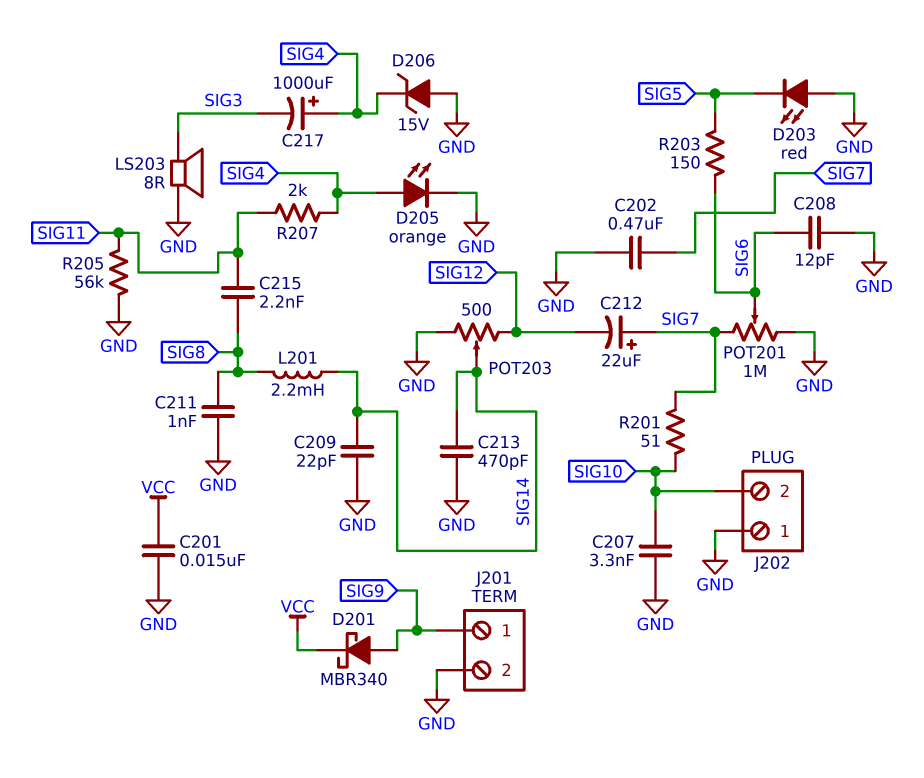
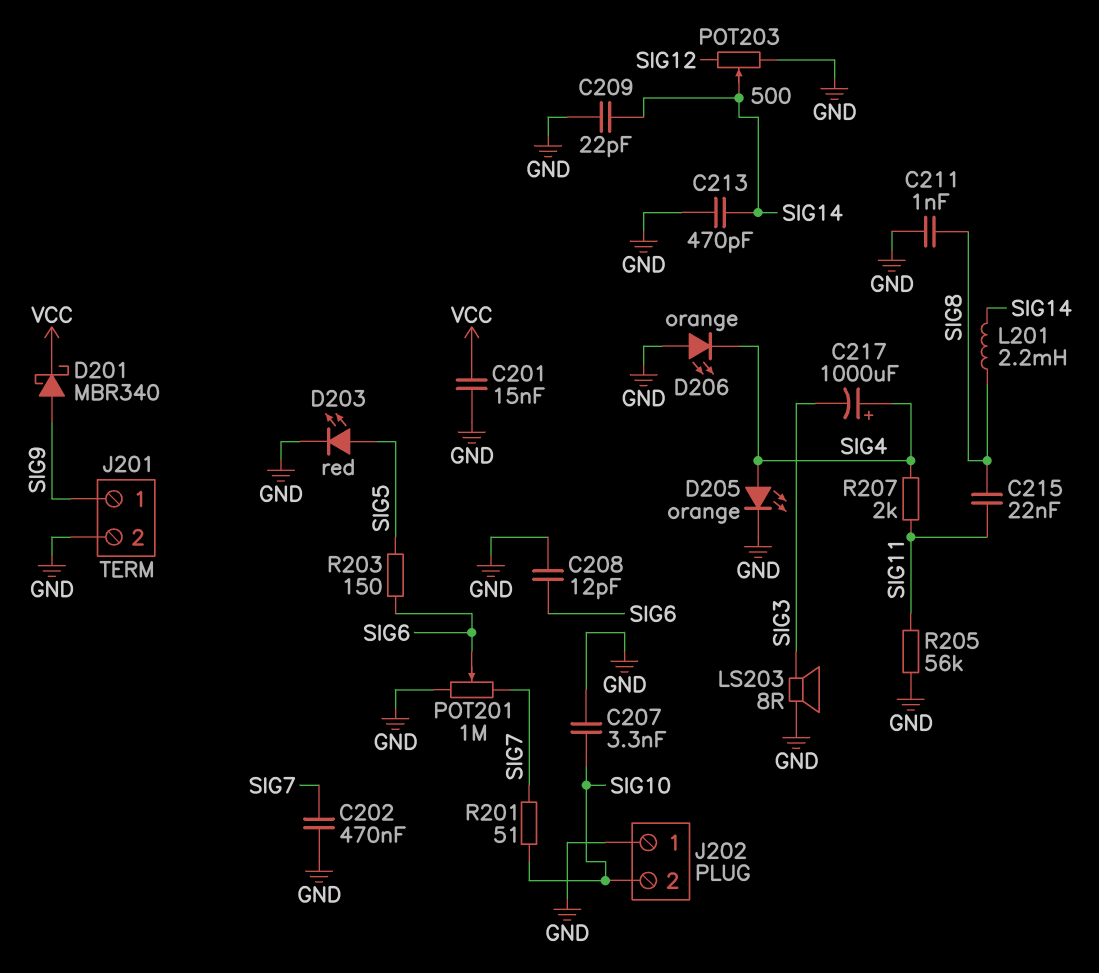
C212: 22uF (plus SIG7, minus SIG12) -> none
C215: 2.2nF (SIG8, SIG11) -> 22nF (SIG8, SIG11)
D203: LED red (A GND, K SIG5) -> LED red (A SIG5, K GND)
D206: zener 15V (A GND, K SIG4) -> LED orange (A GND, K SIG4)

